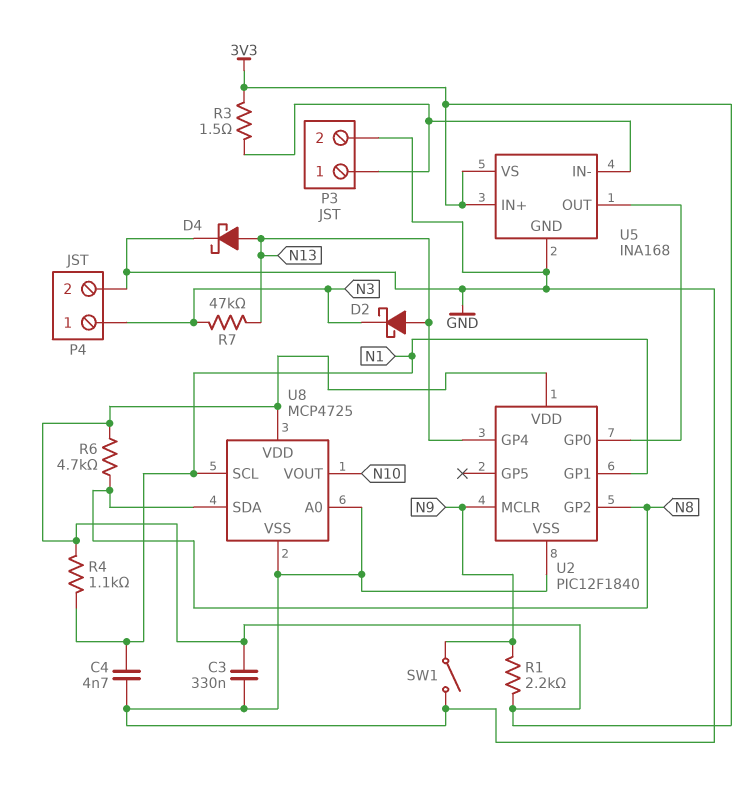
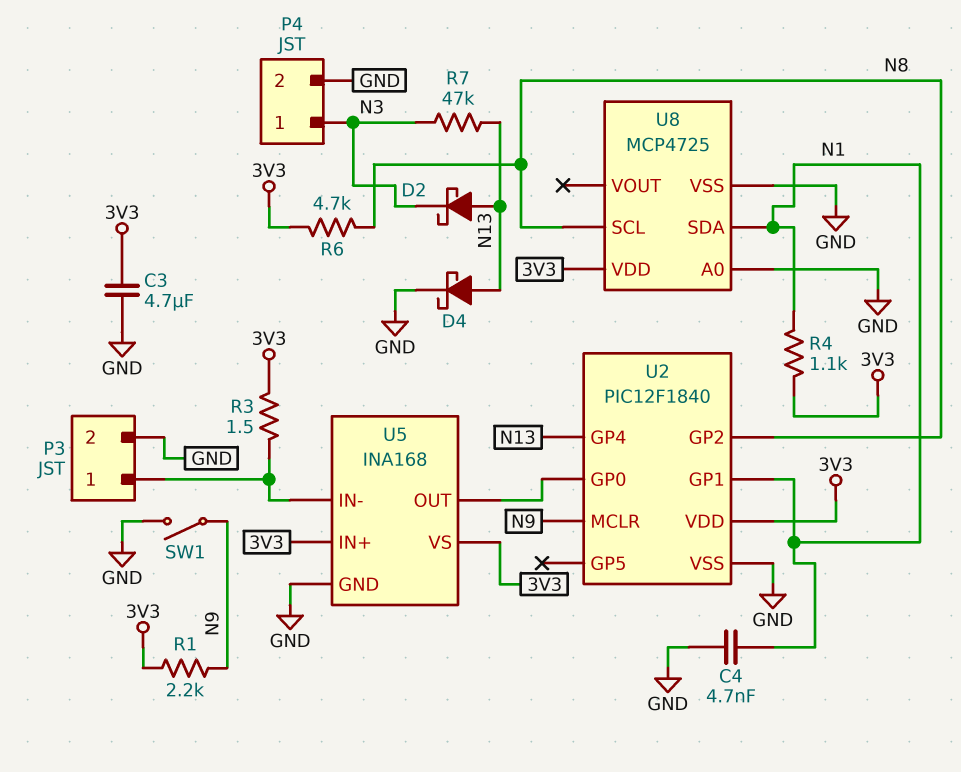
C3: 330nF (3V3, GND) -> 4.7uF (3V3, GND)
U8 pin SCL: N1 -> N8
U8 pin SDA: N8 -> N1
U8 pin VOUT: N10 -> none

